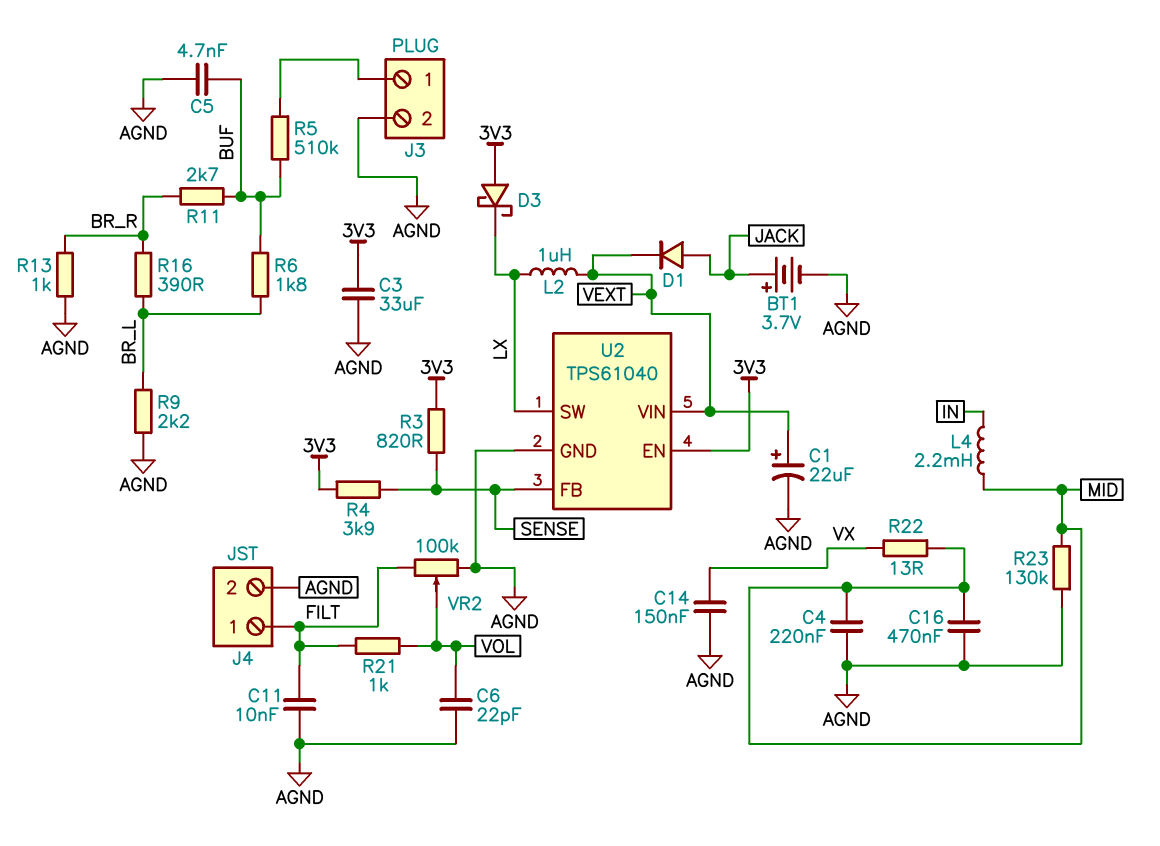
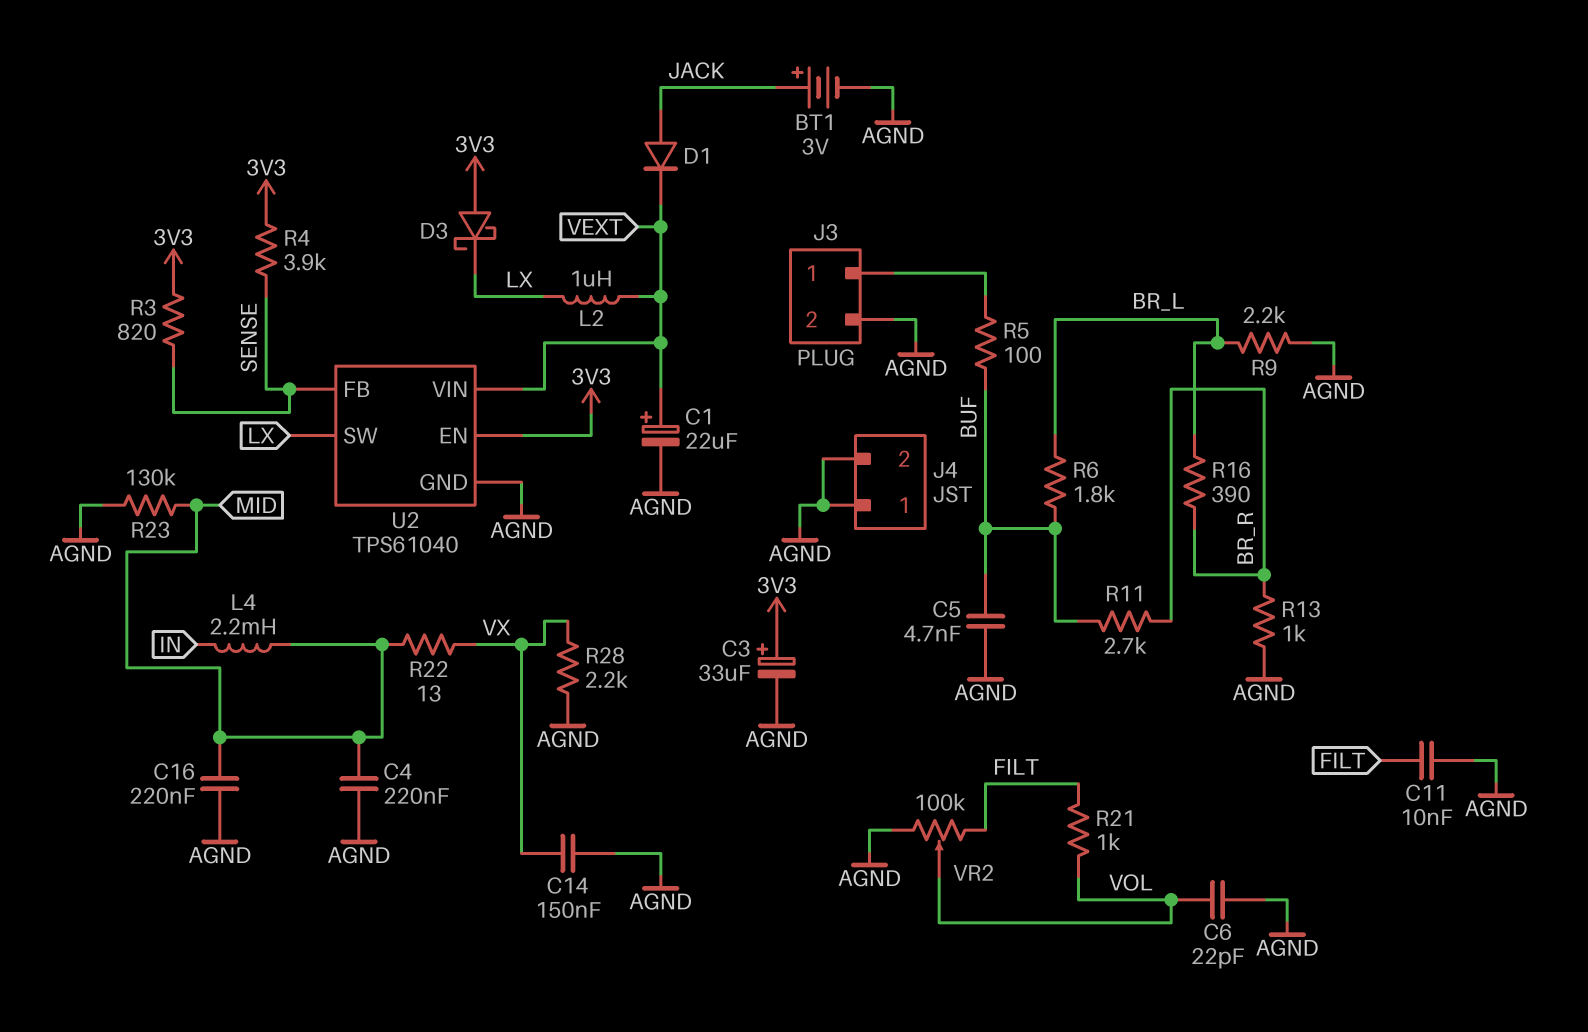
BT1: 3.7V (plus JACK, minus AGND) -> 3V (plus JACK, minus AGND)
C3: 33uF (3V3, AGND) -> 33uF (plus 3V3, minus AGND)
C16: 470nF (AGND, MID) -> 220nF (AGND, MID)
J4 pin 1: FILT -> AGND
R5: 510k (BUF, J3/1) -> 100 (BUF, J3/1)
R28: none -> 2.2k (AGND, VX)

